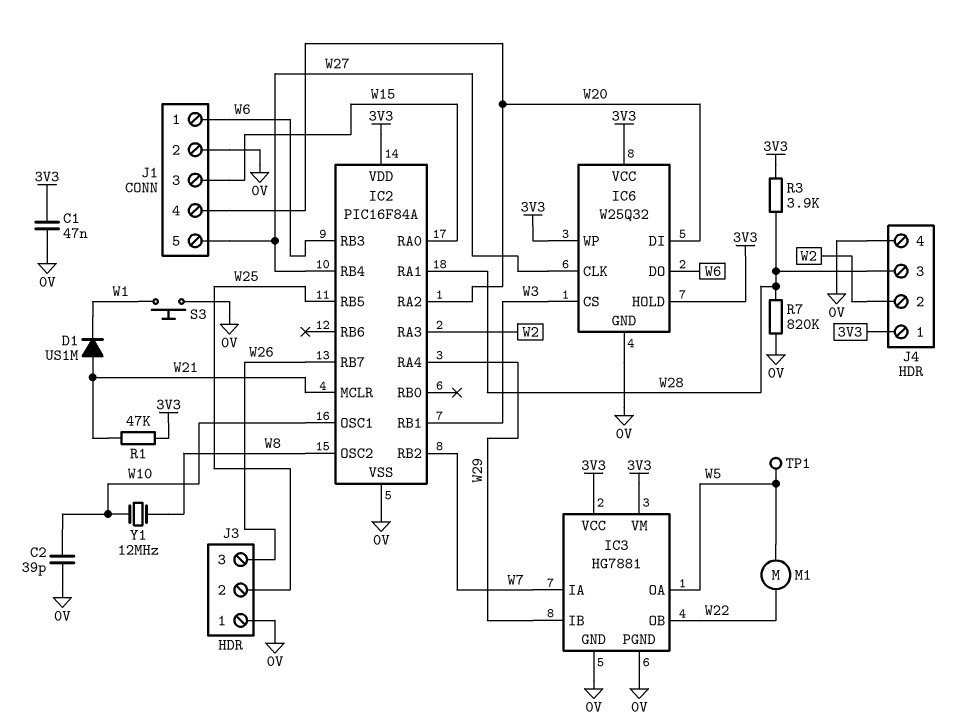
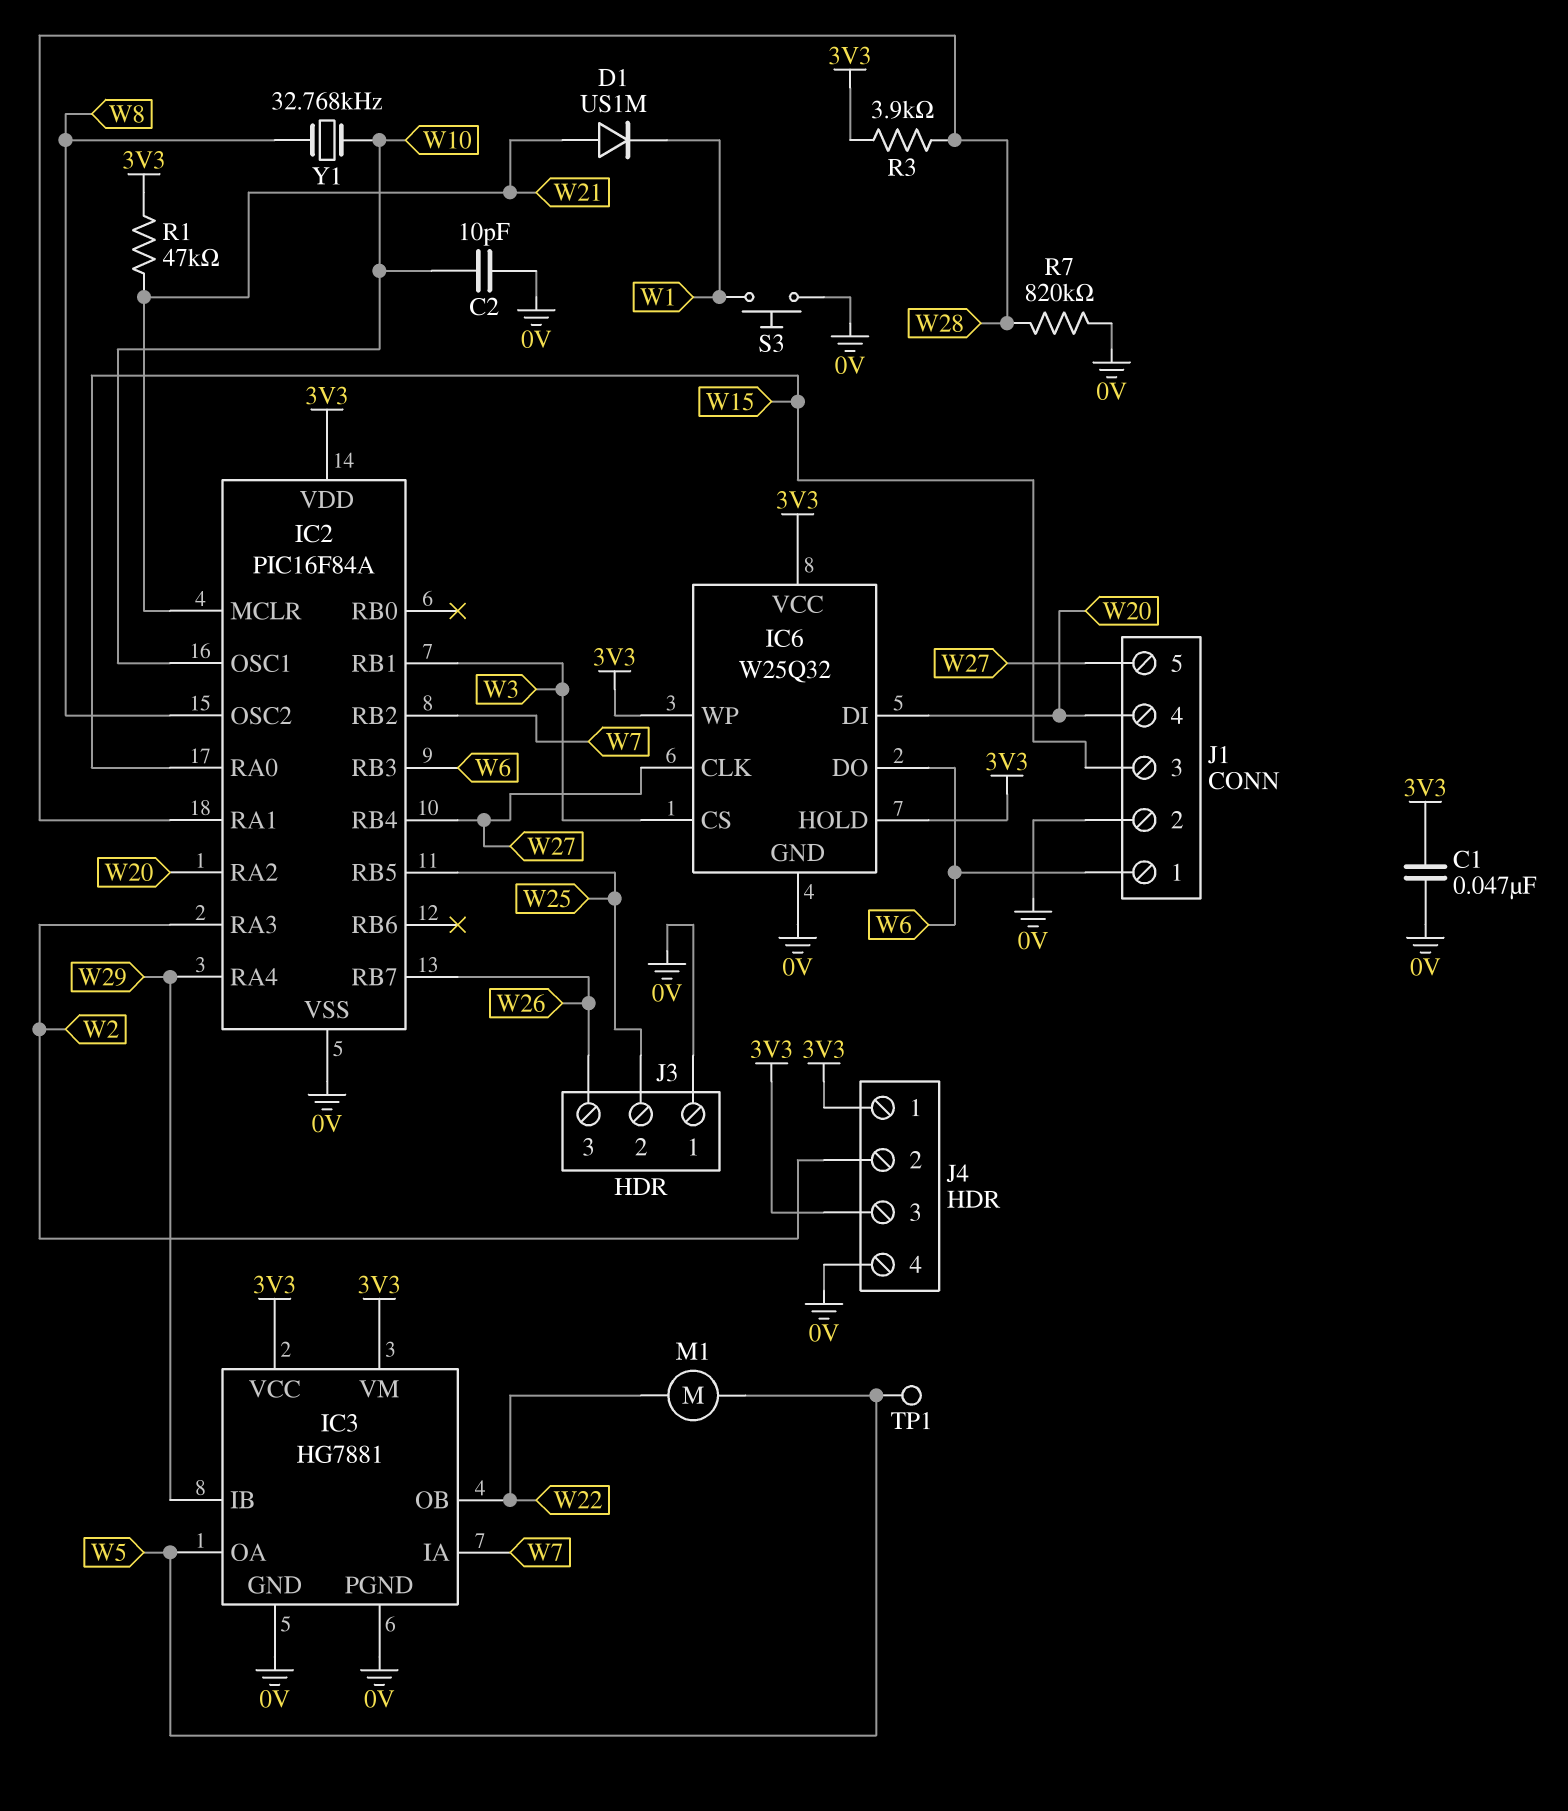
C2: 39pF (0V, W10) -> 10pF (0V, W10)
J4 pin 3: W28 -> 3V3
Y1: 12MHz (W8, W10) -> 32.768kHz (W8, W10)

